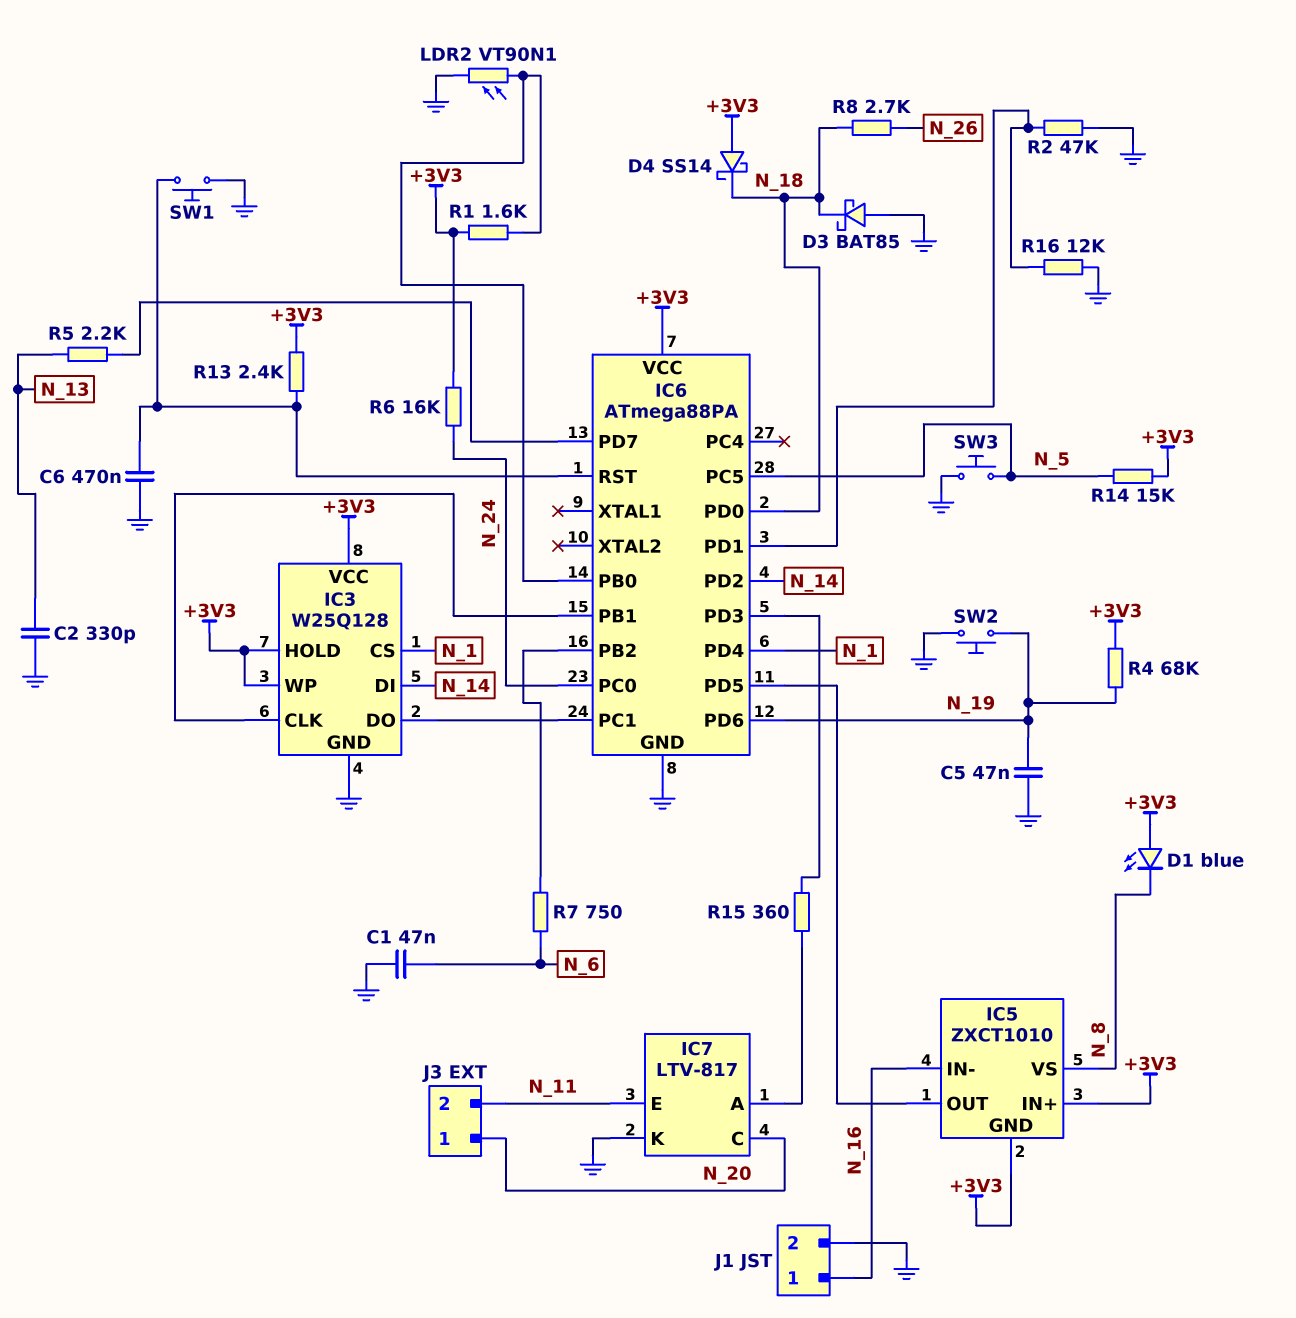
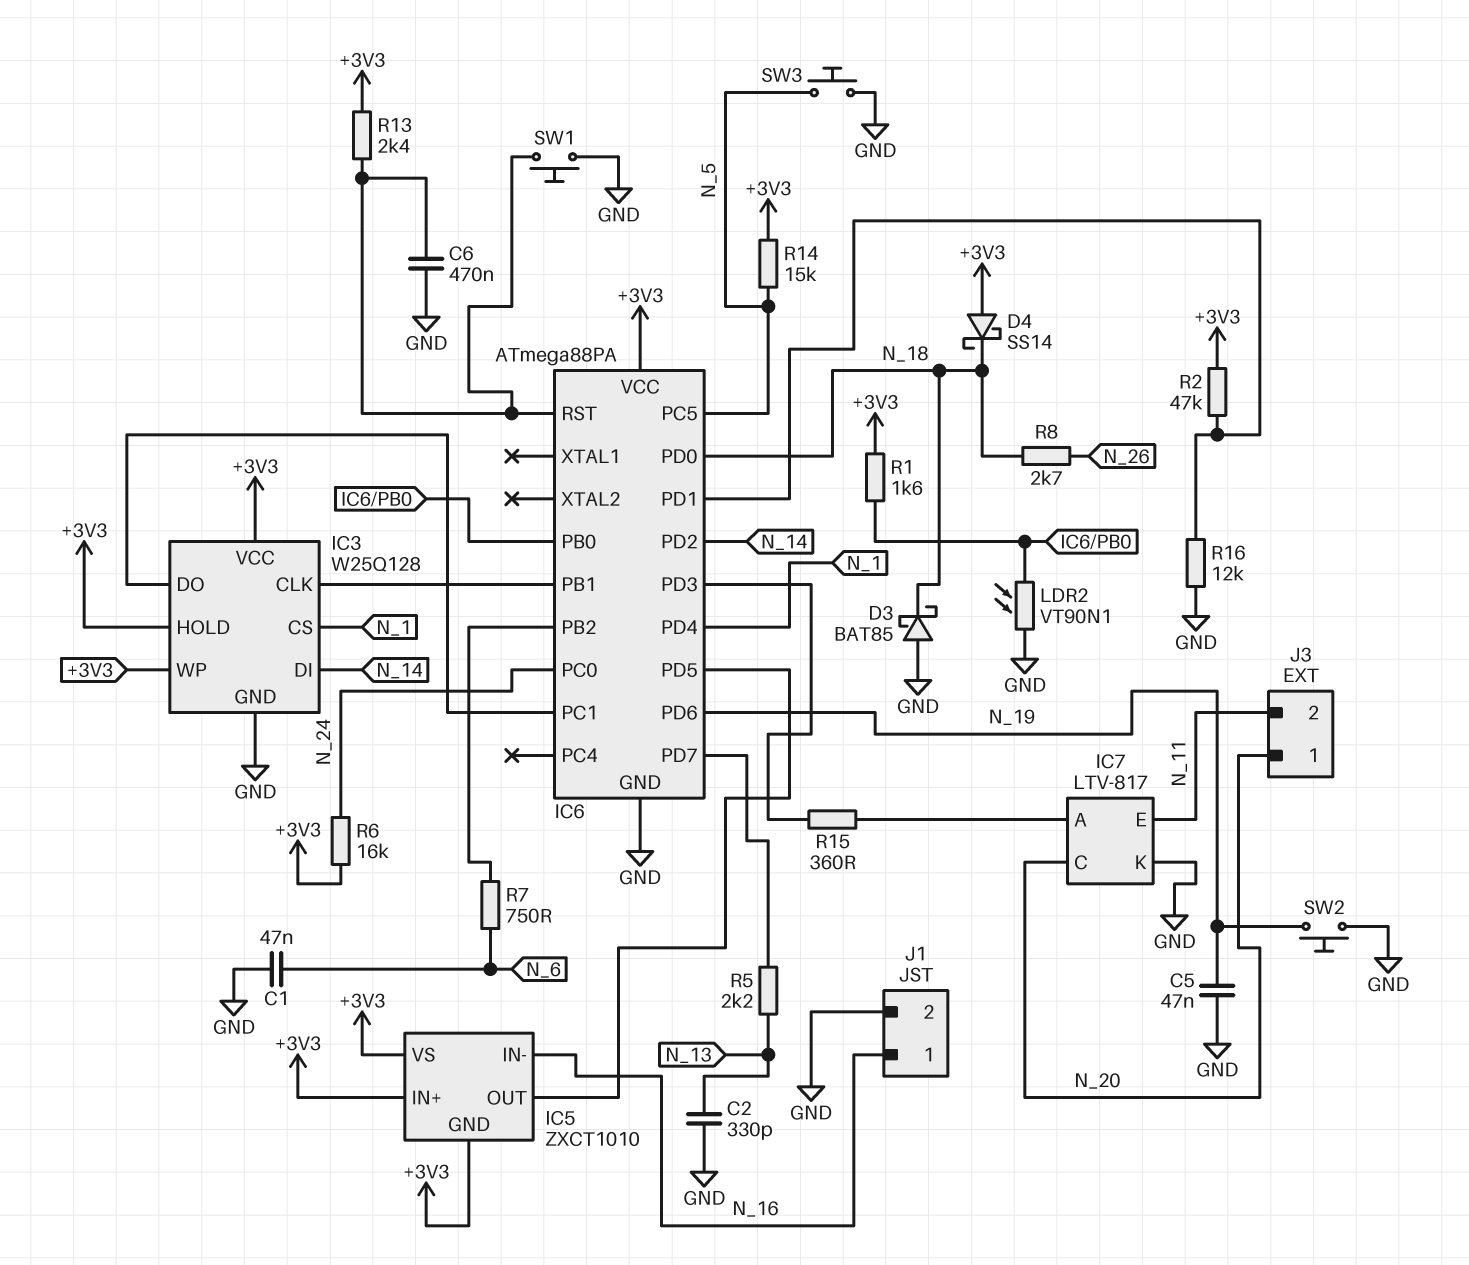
D1: LED blue (A +3V3, K N_8) -> none
IC5 pin VS: N_8 -> +3V3
R2: 47k (GND, IC6/PD1) -> 47k (+3V3, IC6/PD1)
R4: 68k (+3V3, N_19) -> none

